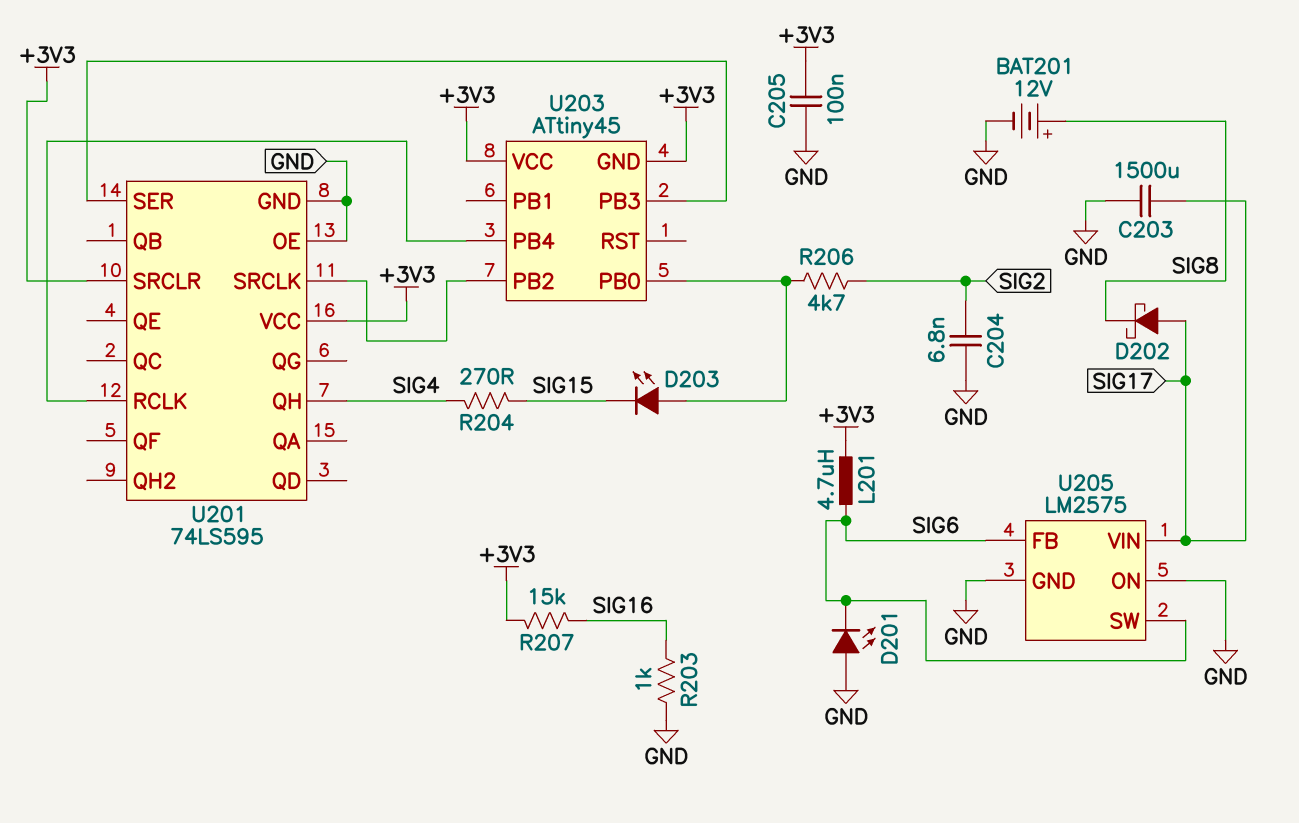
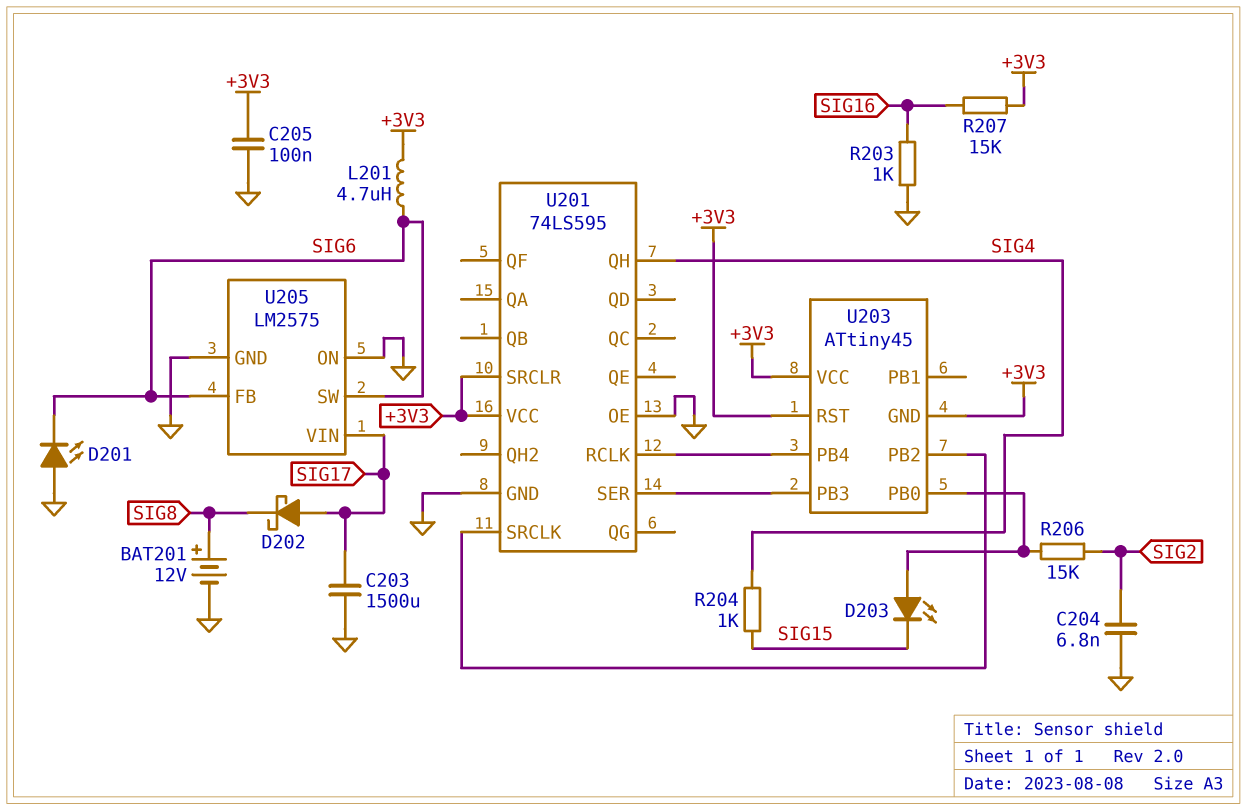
R204: 270 (SIG4, SIG15) -> 1k (SIG4, SIG15)
R206: 4.7k (SIG2, U203/PB0) -> 15k (SIG2, U203/PB0)
U203 pin RST: none -> +3V3

